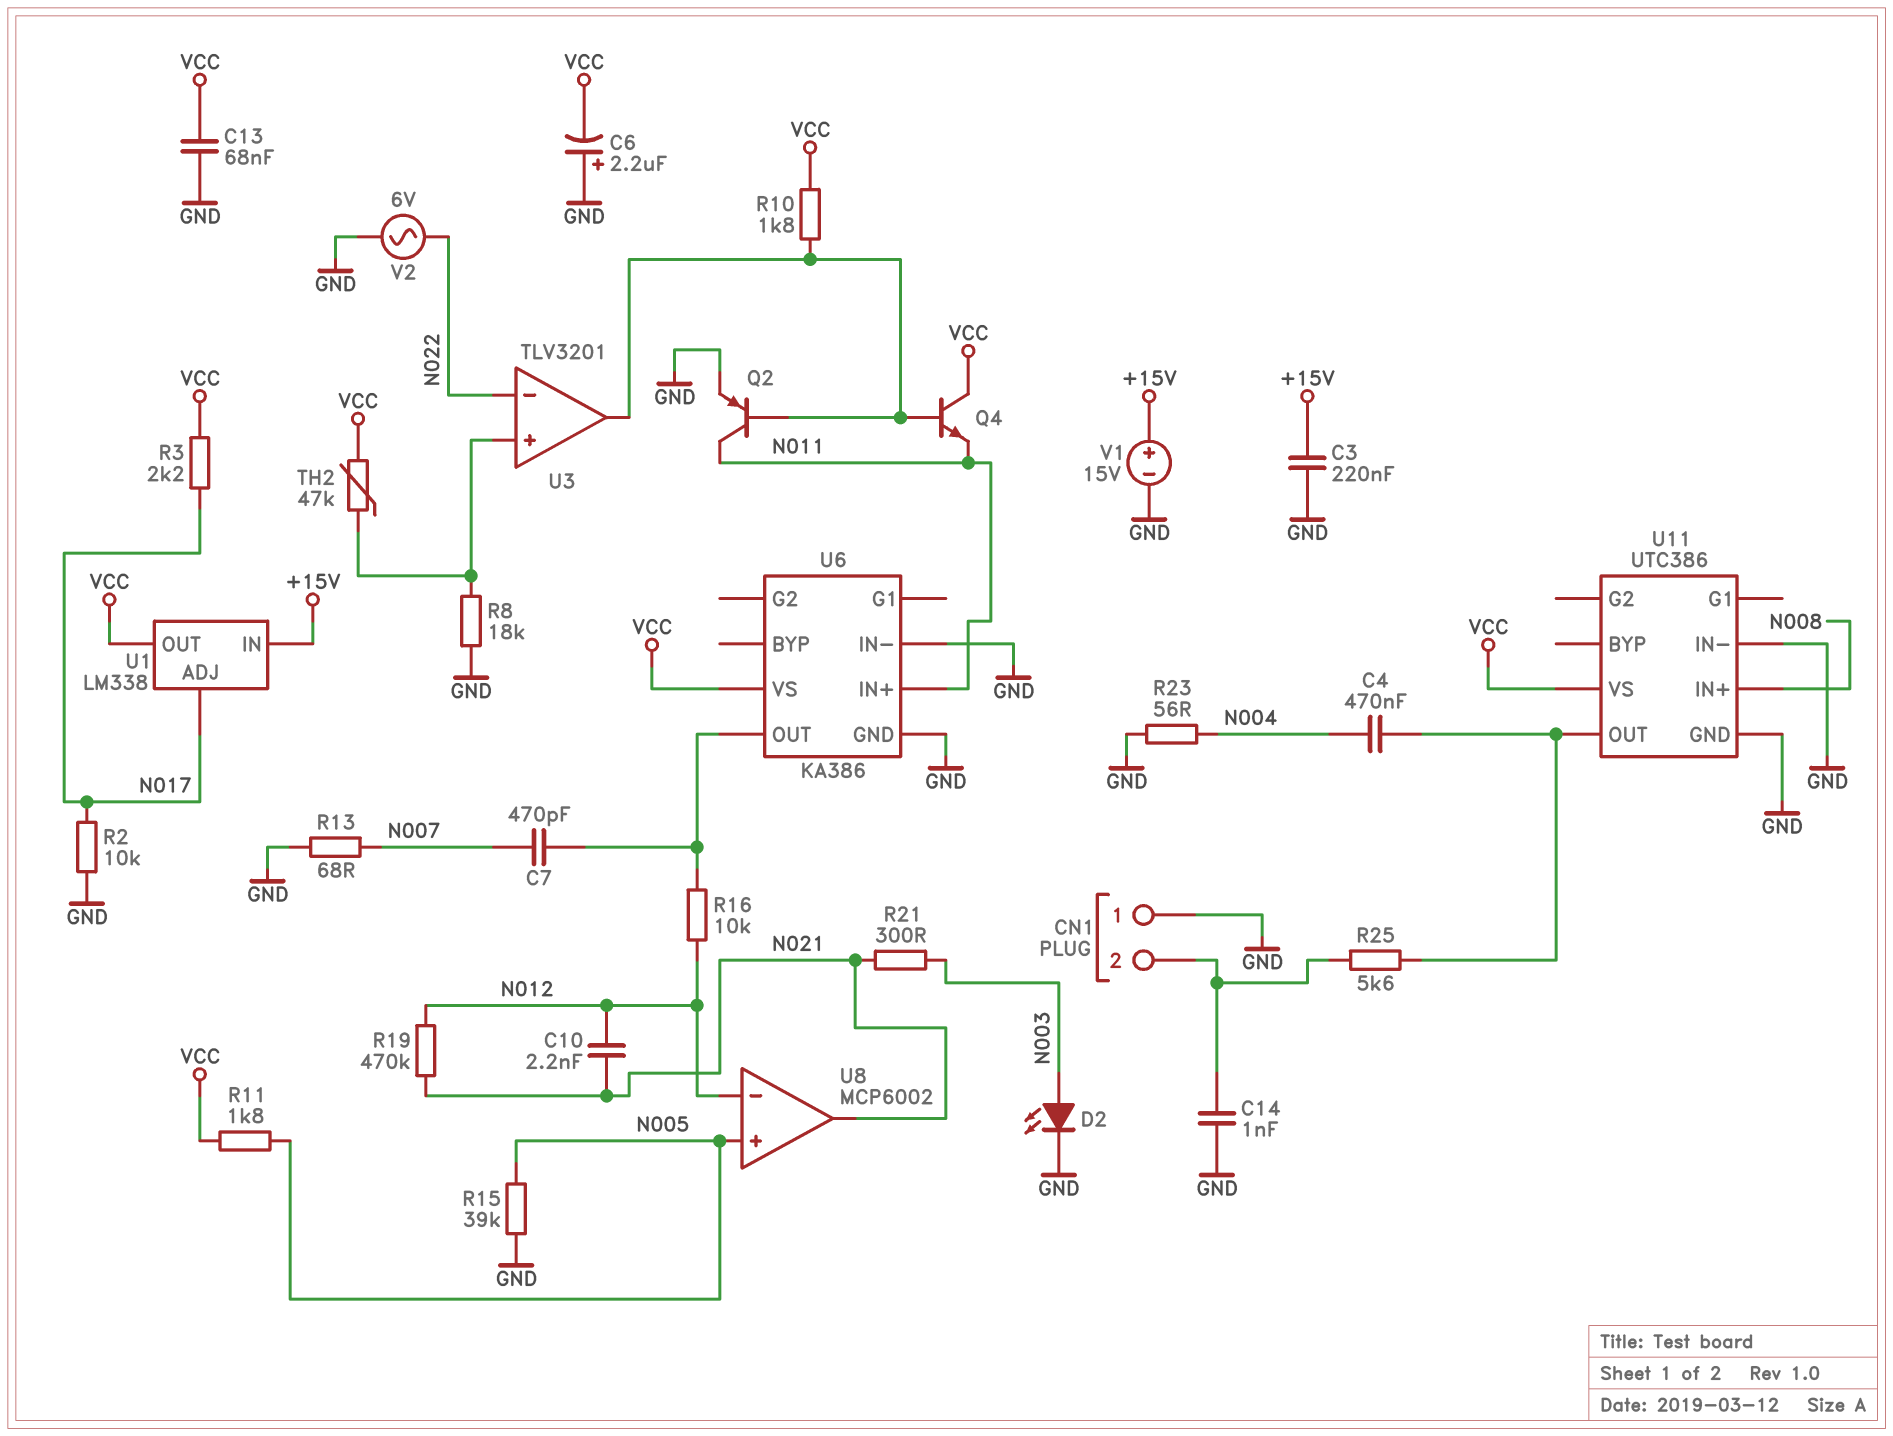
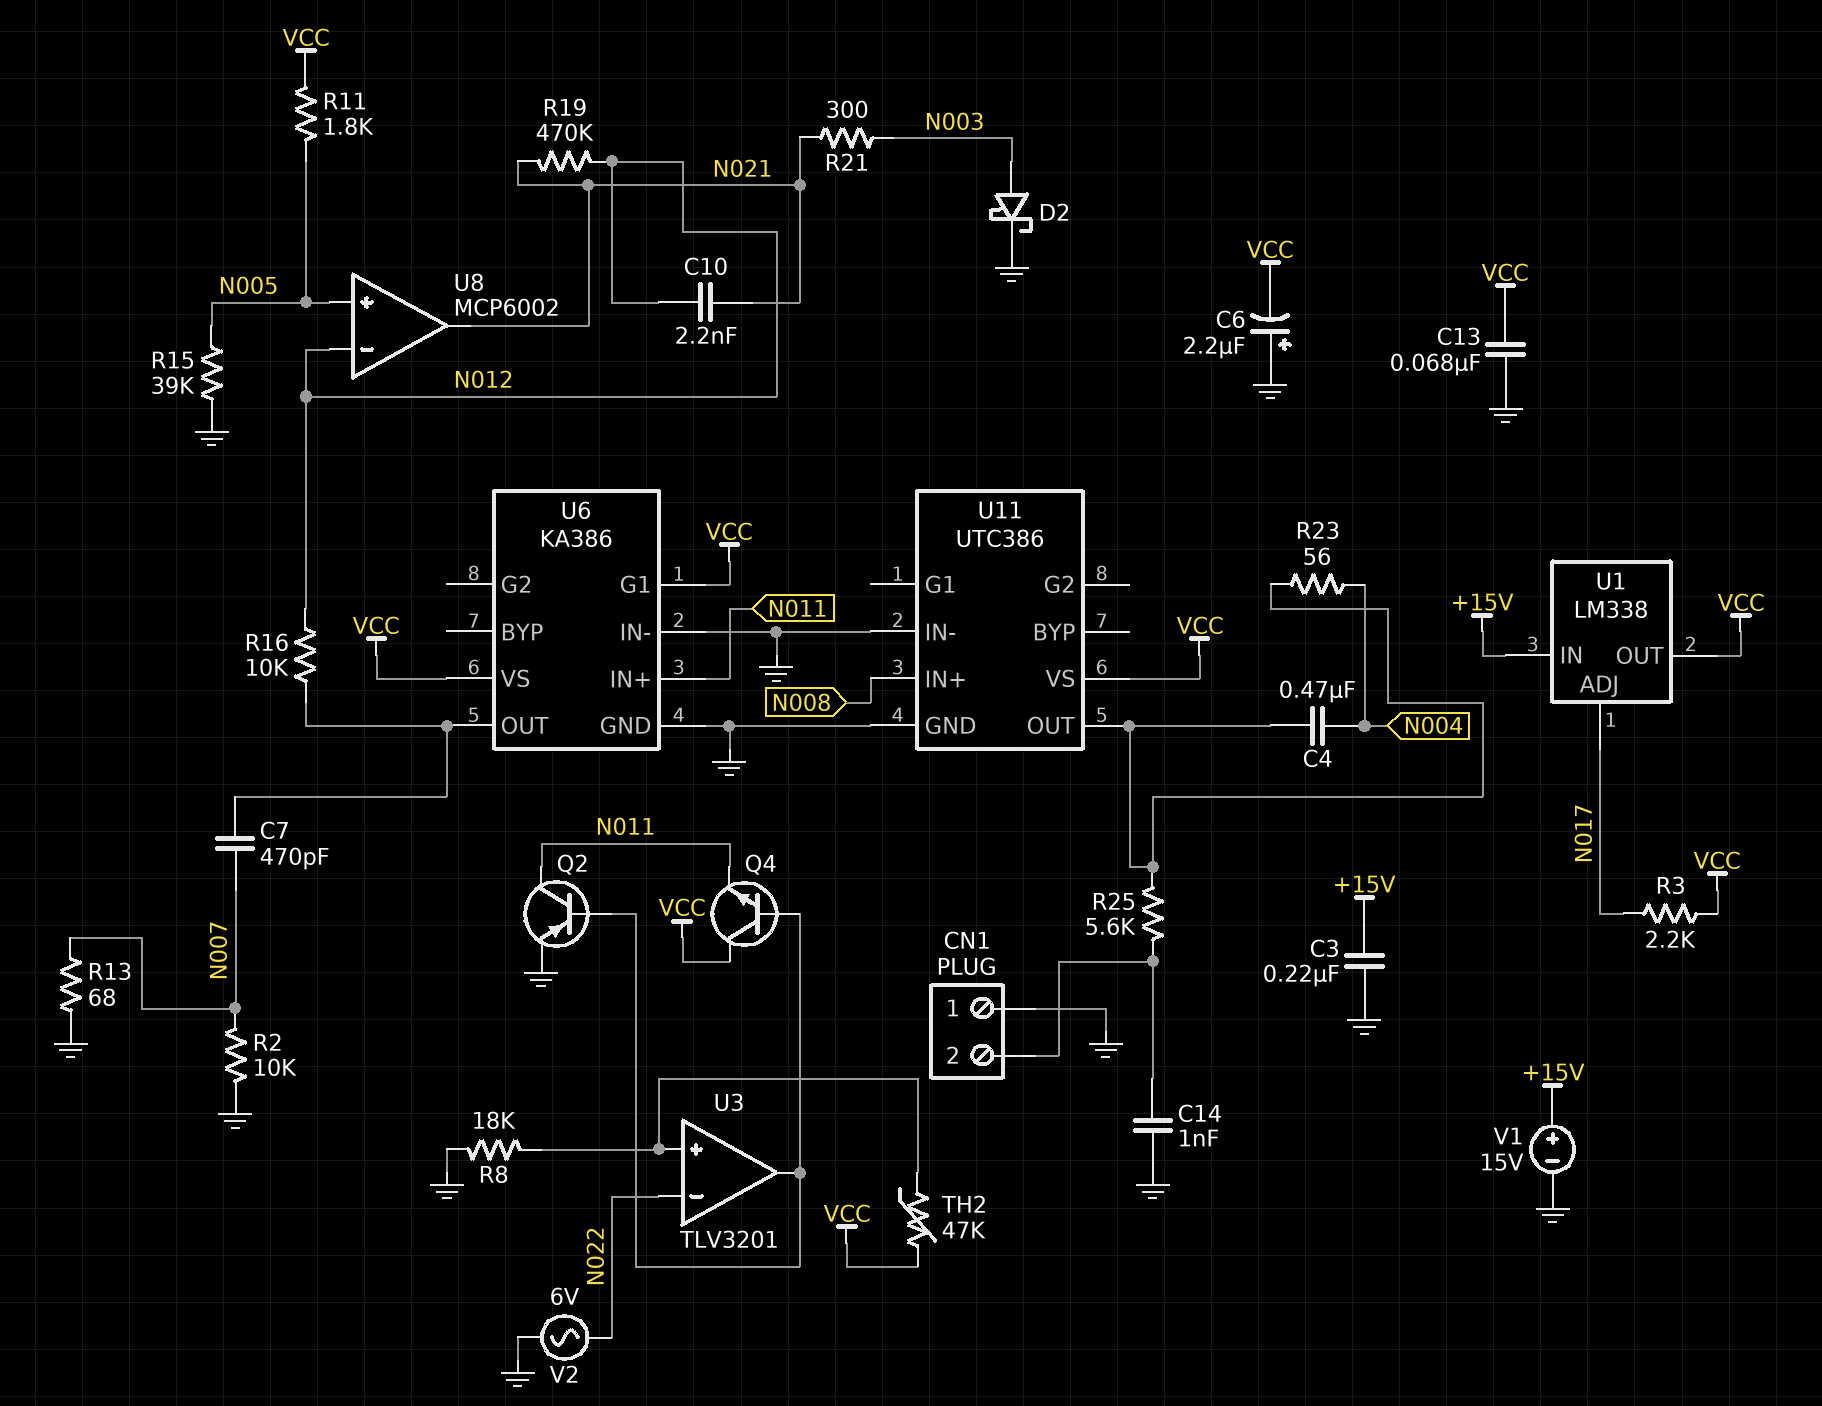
D2: LED (A N003, K GND) -> schottky (A N003, K GND)
R2: 10k (GND, N017) -> 10k (GND, N007)
R10: 1.8k (U3/out, VCC) -> none
R23: 56 (GND, N004) -> 56 (N004, U11/OUT)
U6 pin G1: none -> VCC

